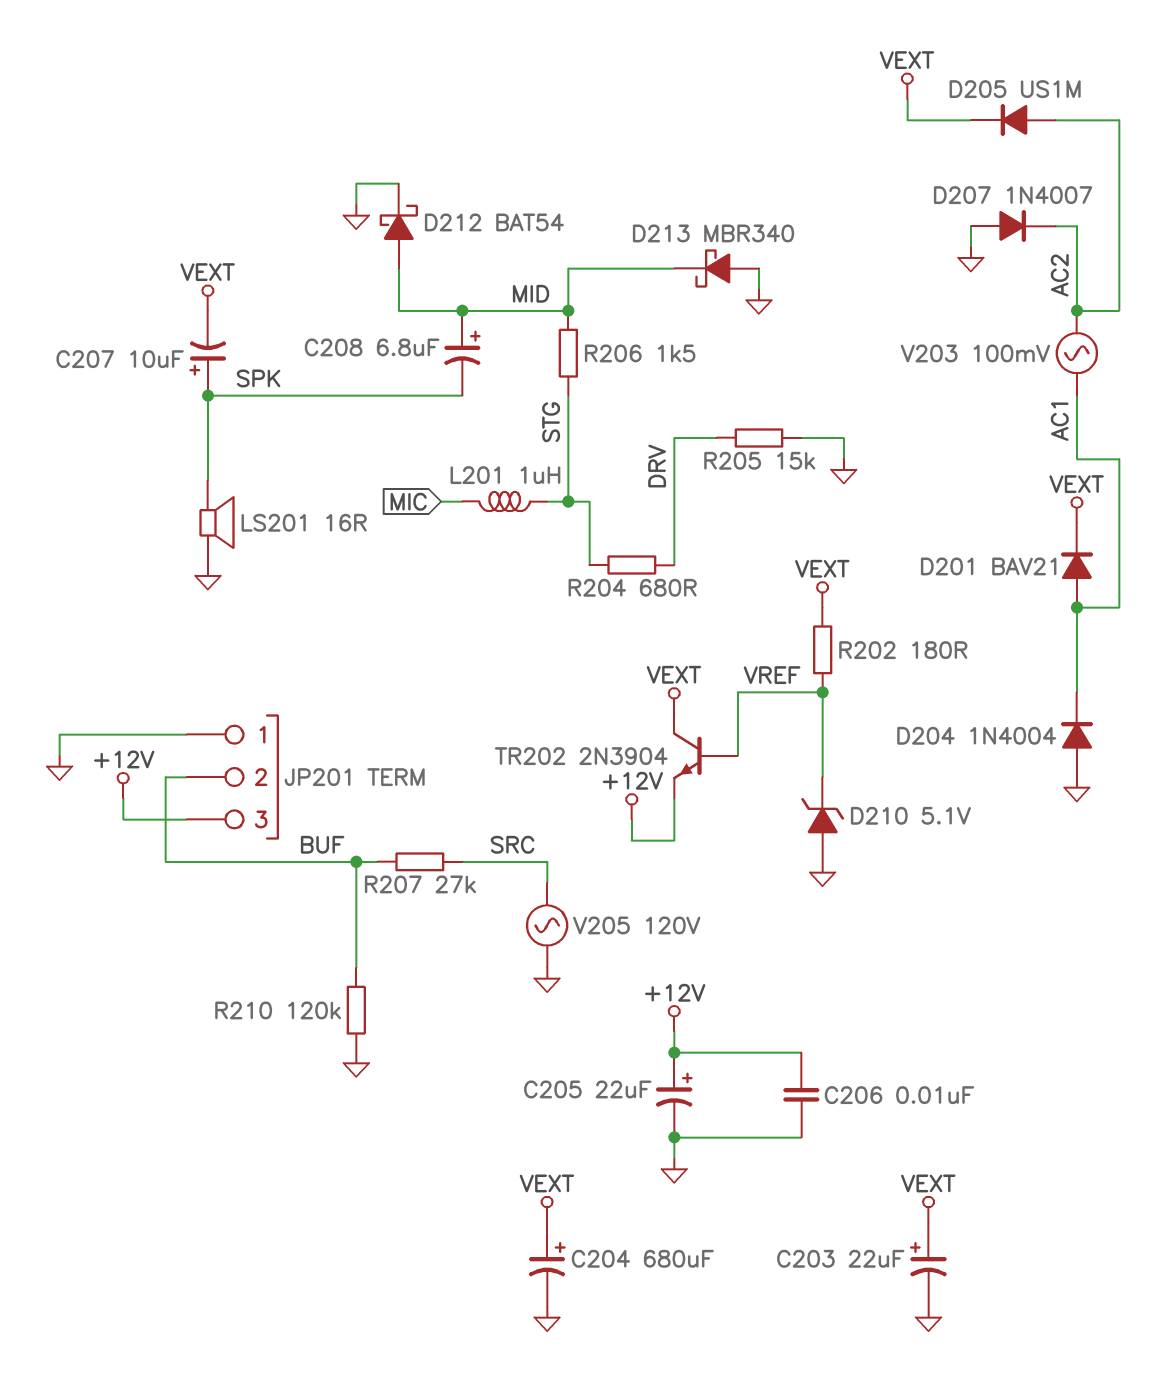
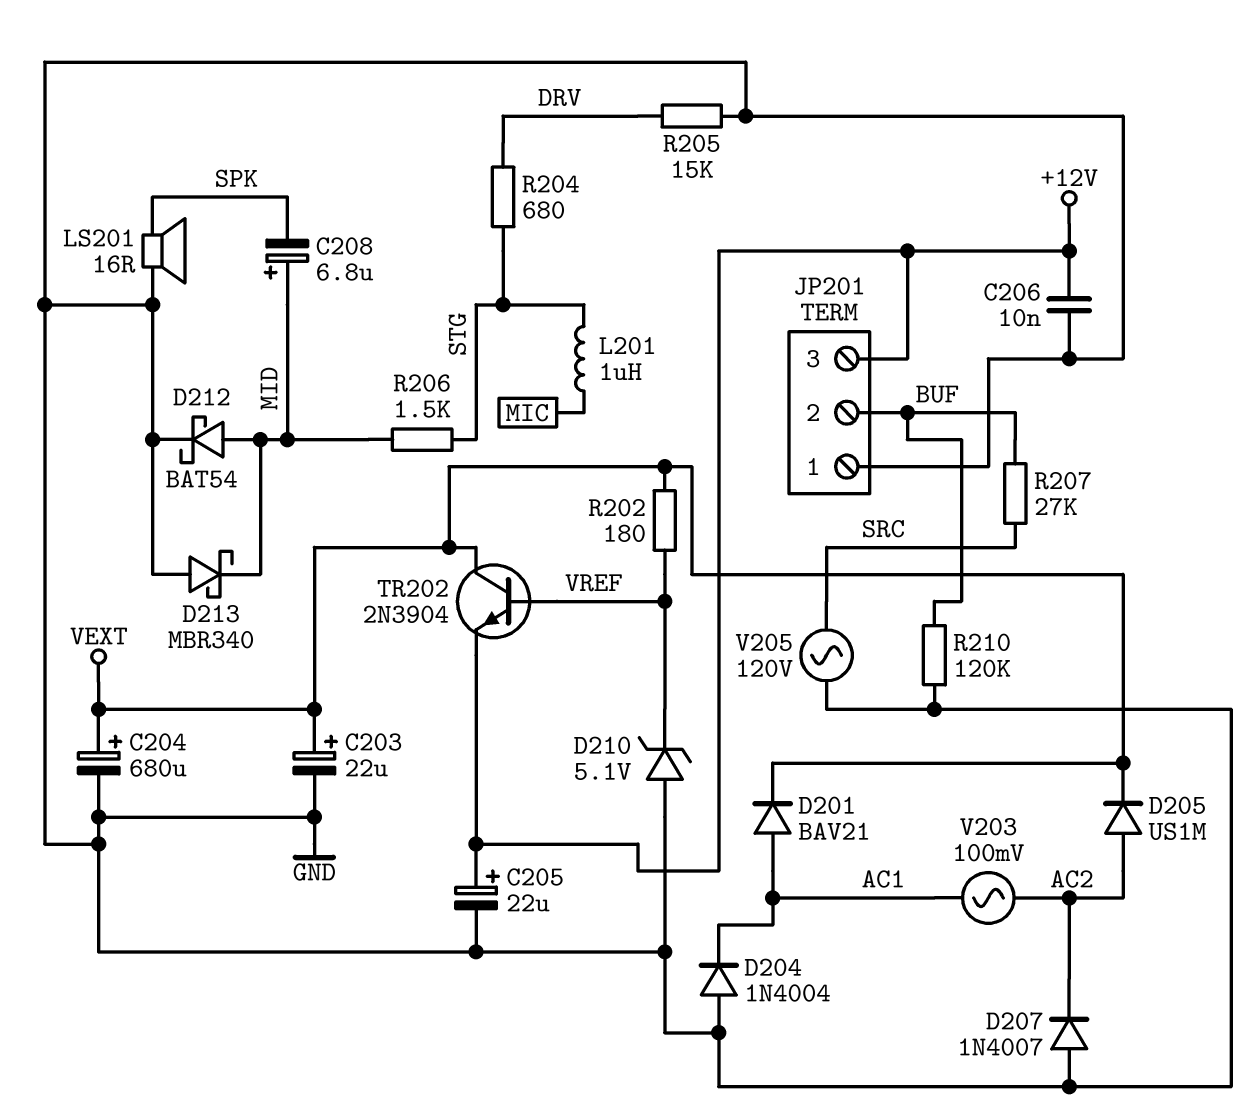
C207: 10uF (plus SPK, minus VEXT) -> none

